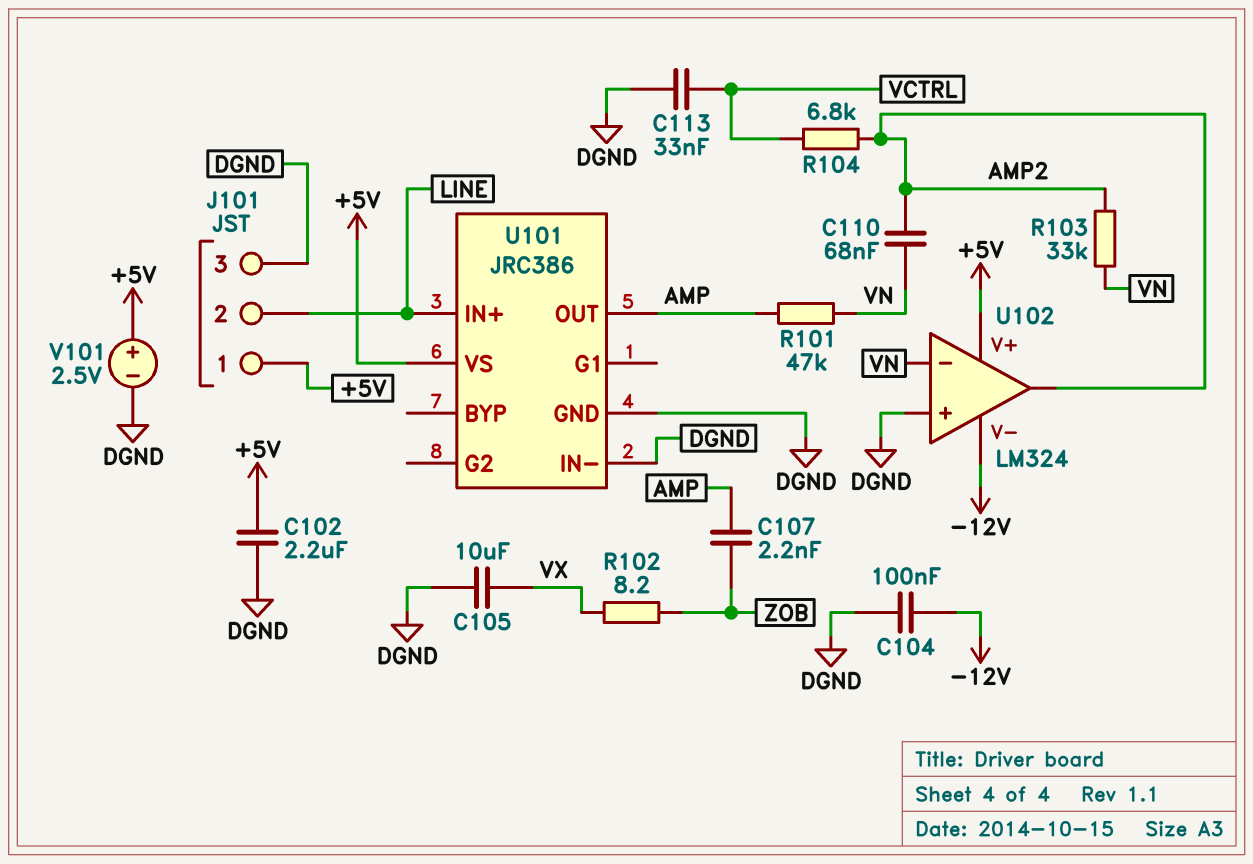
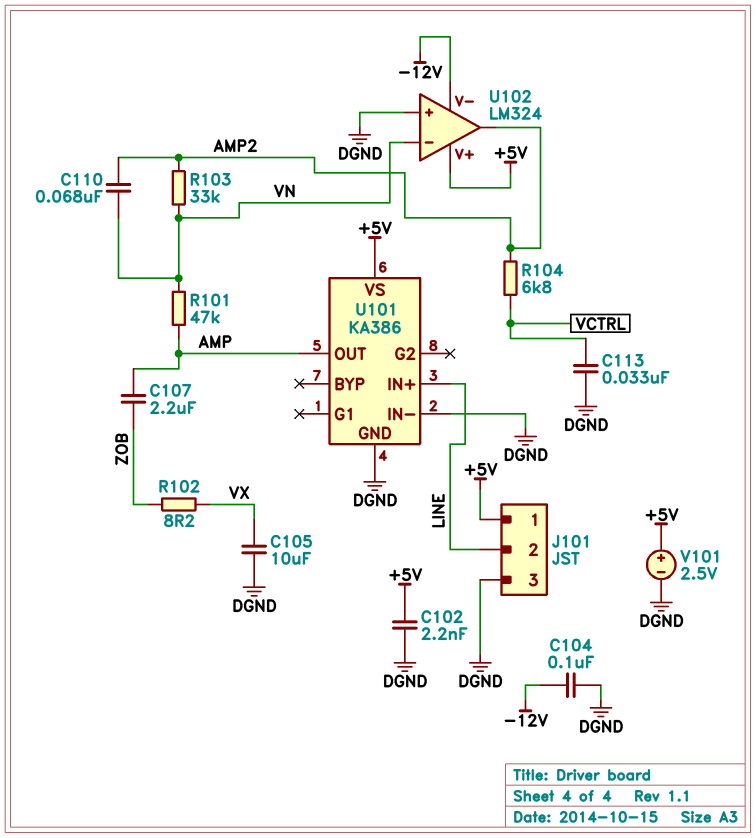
C102: 2.2uF (+5V, DGND) -> 2.2nF (+5V, DGND)
C107: 2.2nF (AMP, ZOB) -> 2.2uF (AMP, ZOB)
U101: JRC386 -> KA386

